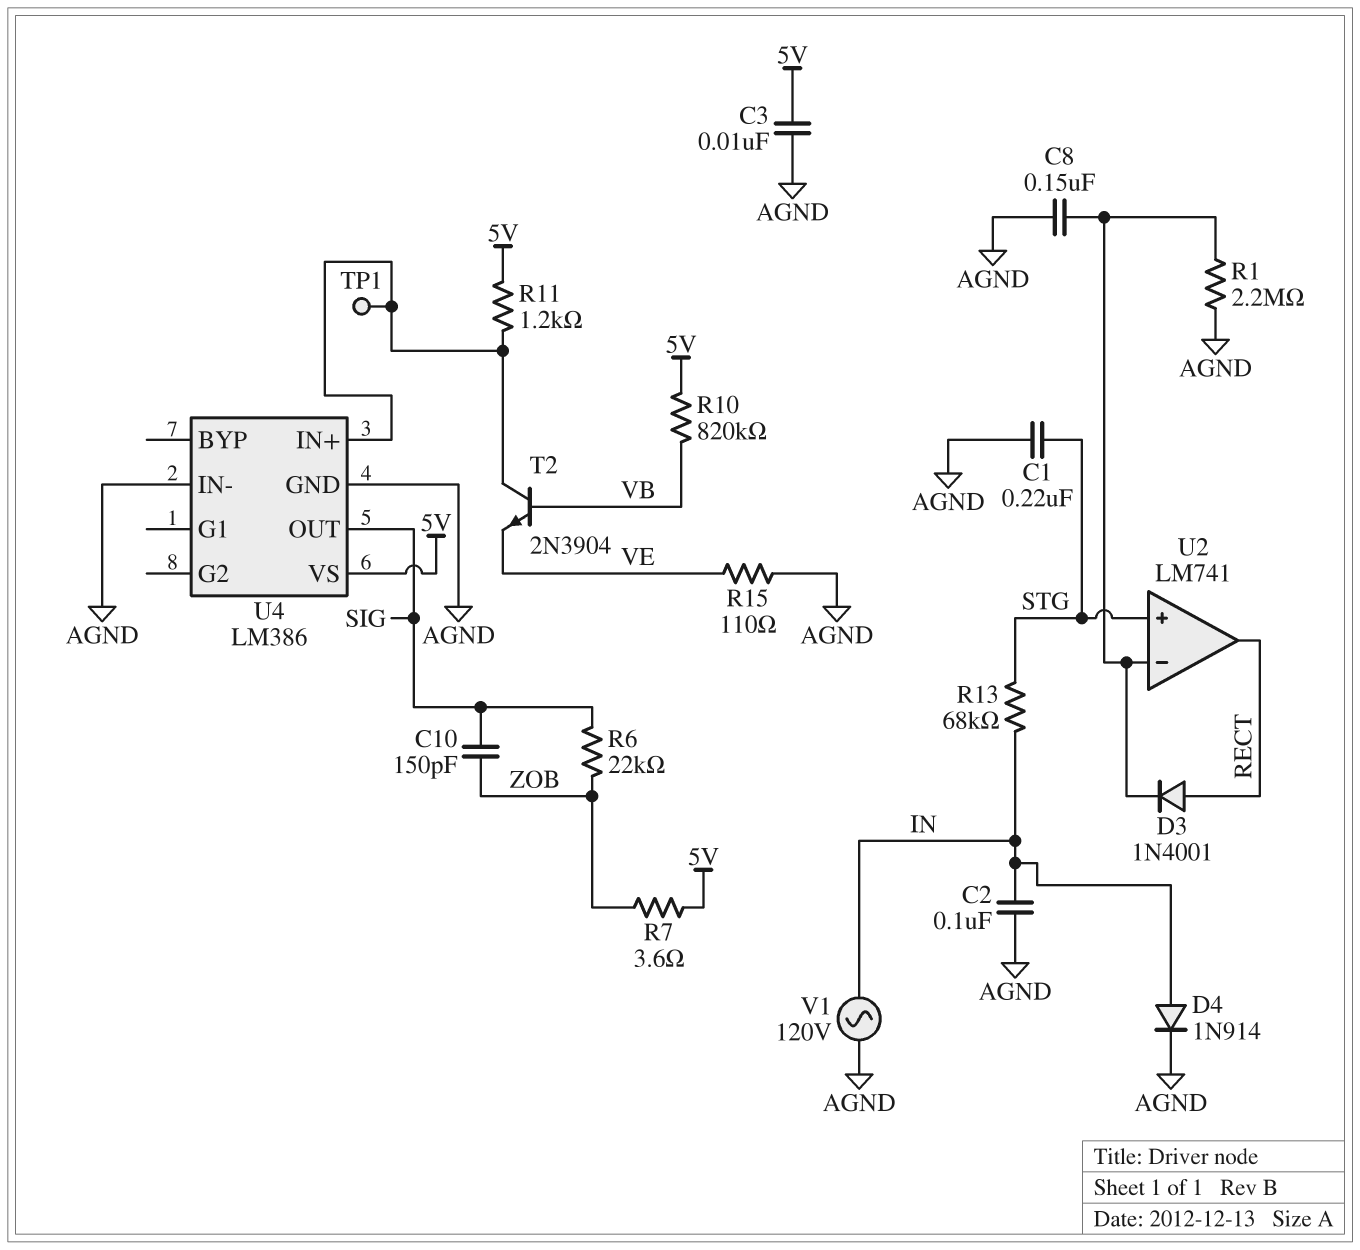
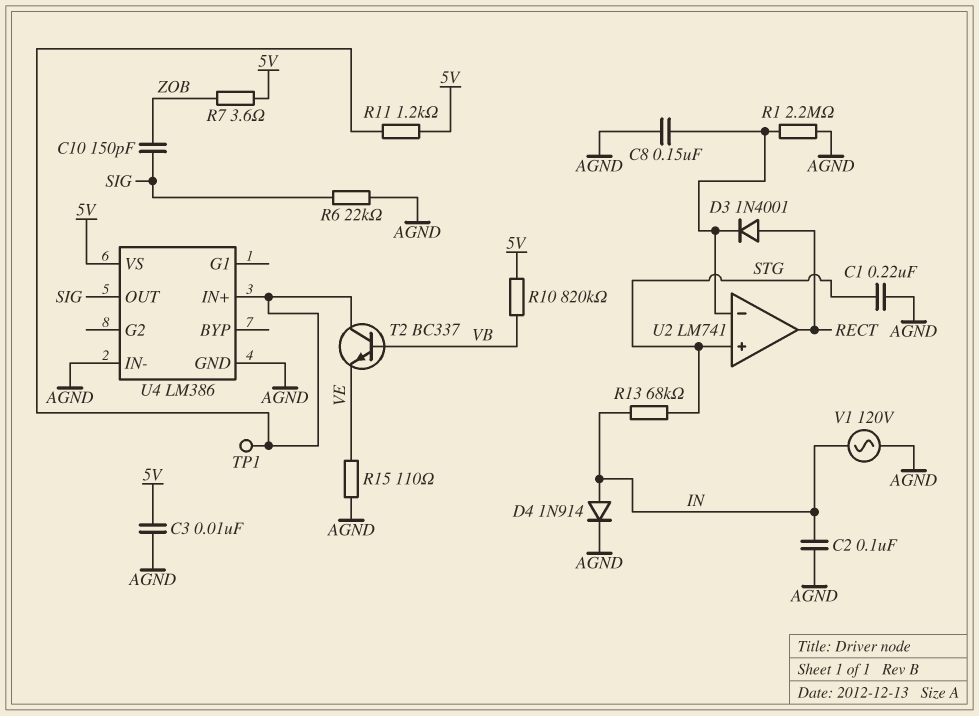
R6: 22k (SIG, ZOB) -> 22k (AGND, SIG)
T2: NPN 2N3904 (B VB, C U4/IN+, E VE) -> NPN BC337 (B VB, C U4/IN+, E VE)

